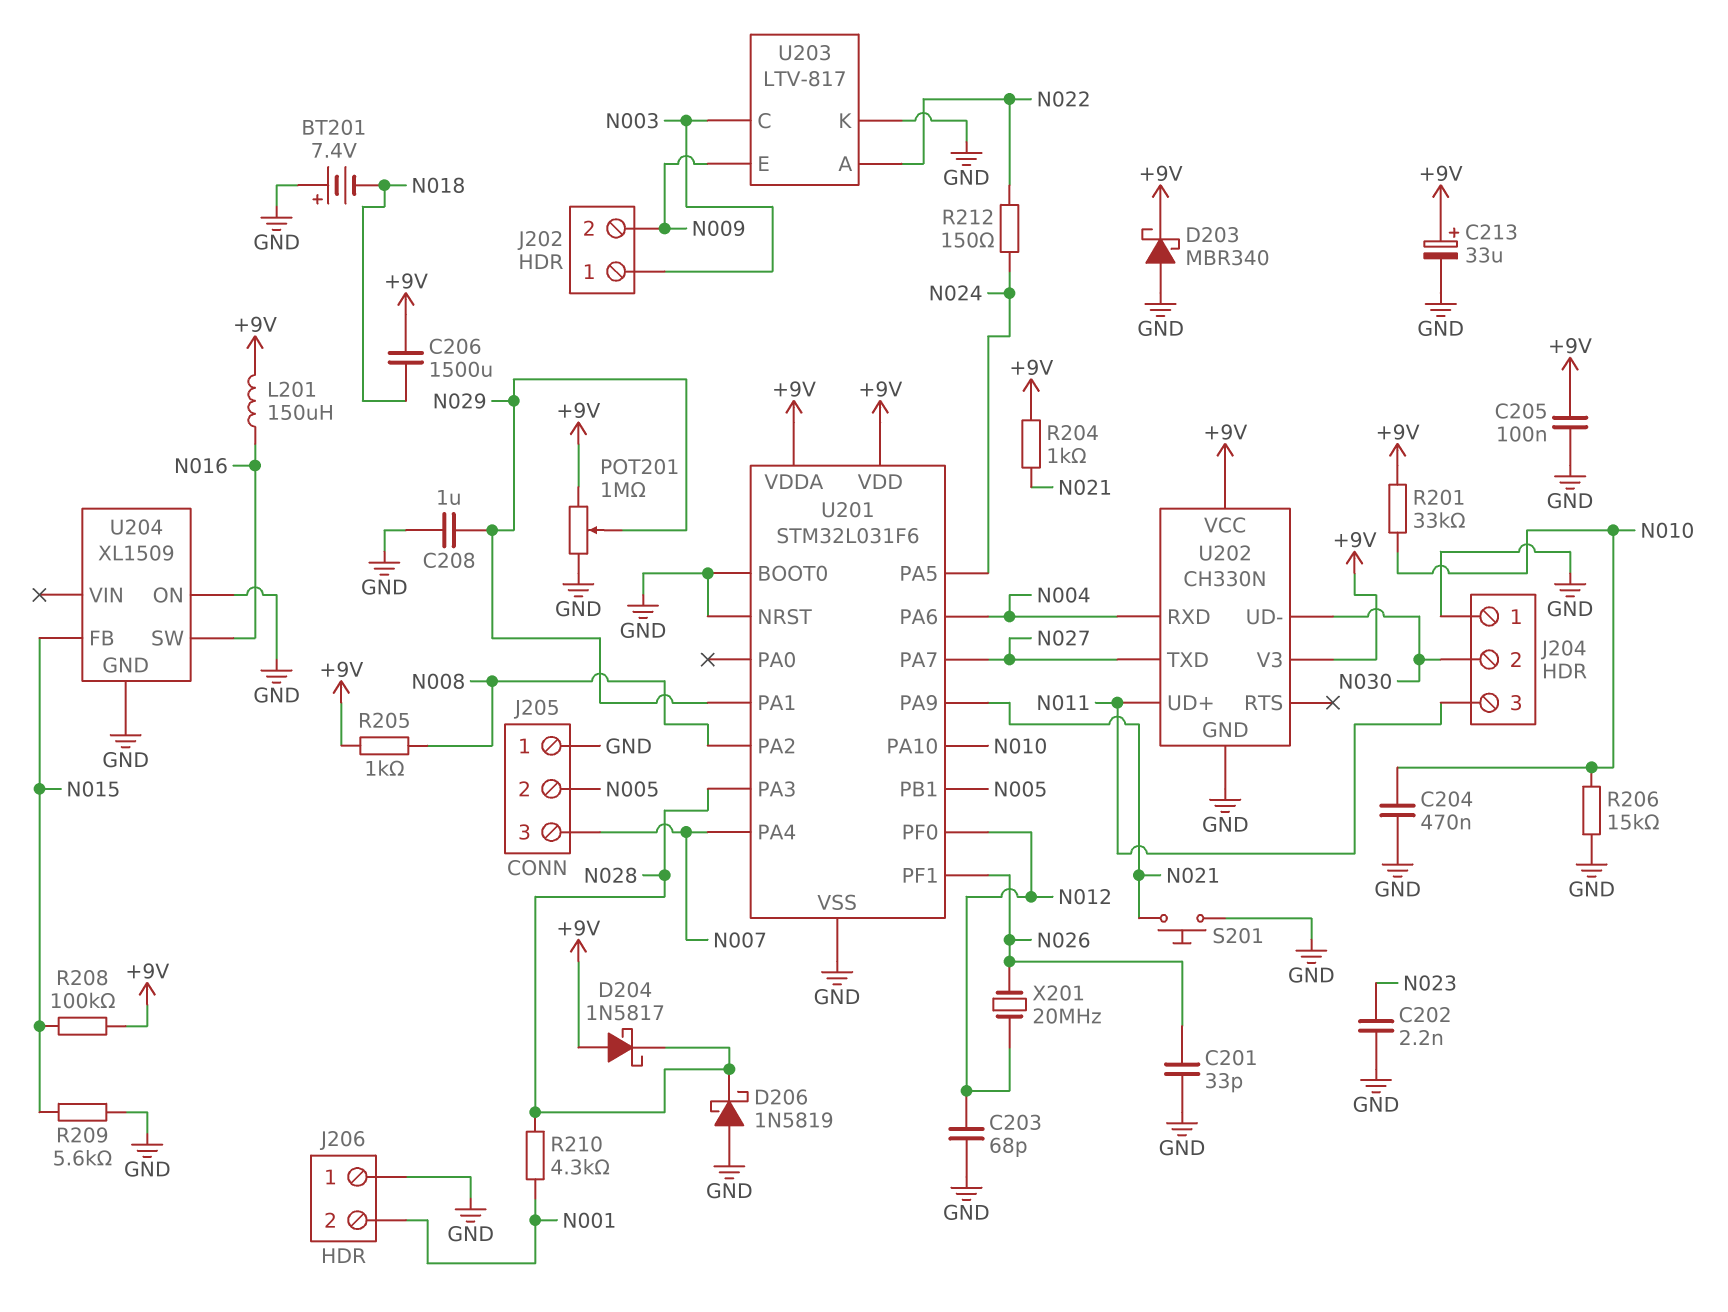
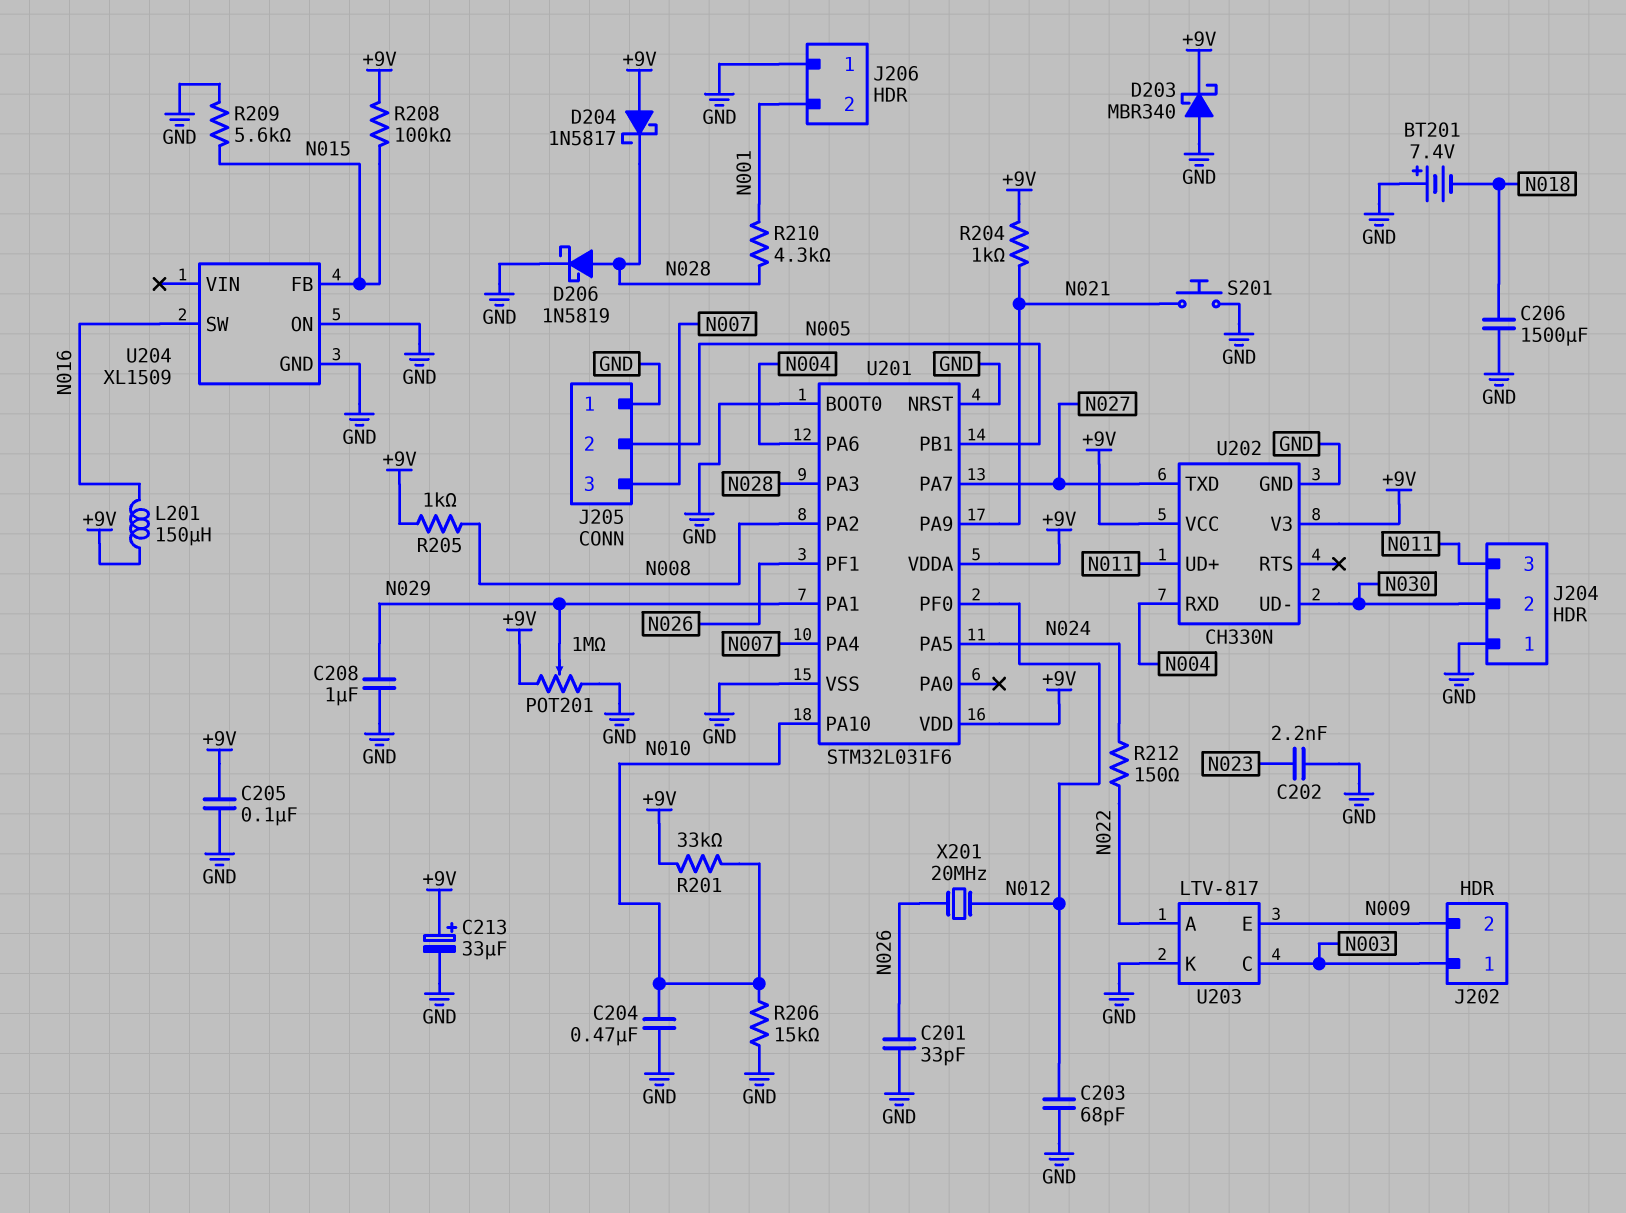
C206: 1500uF (+9V, N018) -> 1500uF (GND, N018)
D206: schottky 1N5819 (A GND, K N028) -> schottky 1N5819 (A N028, K GND)

